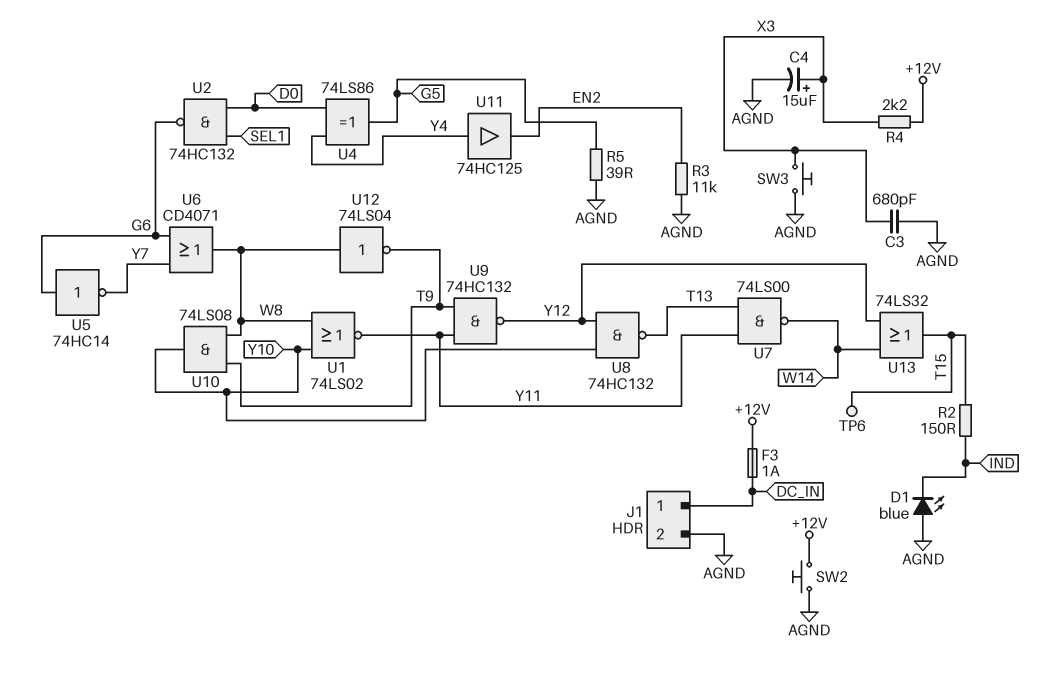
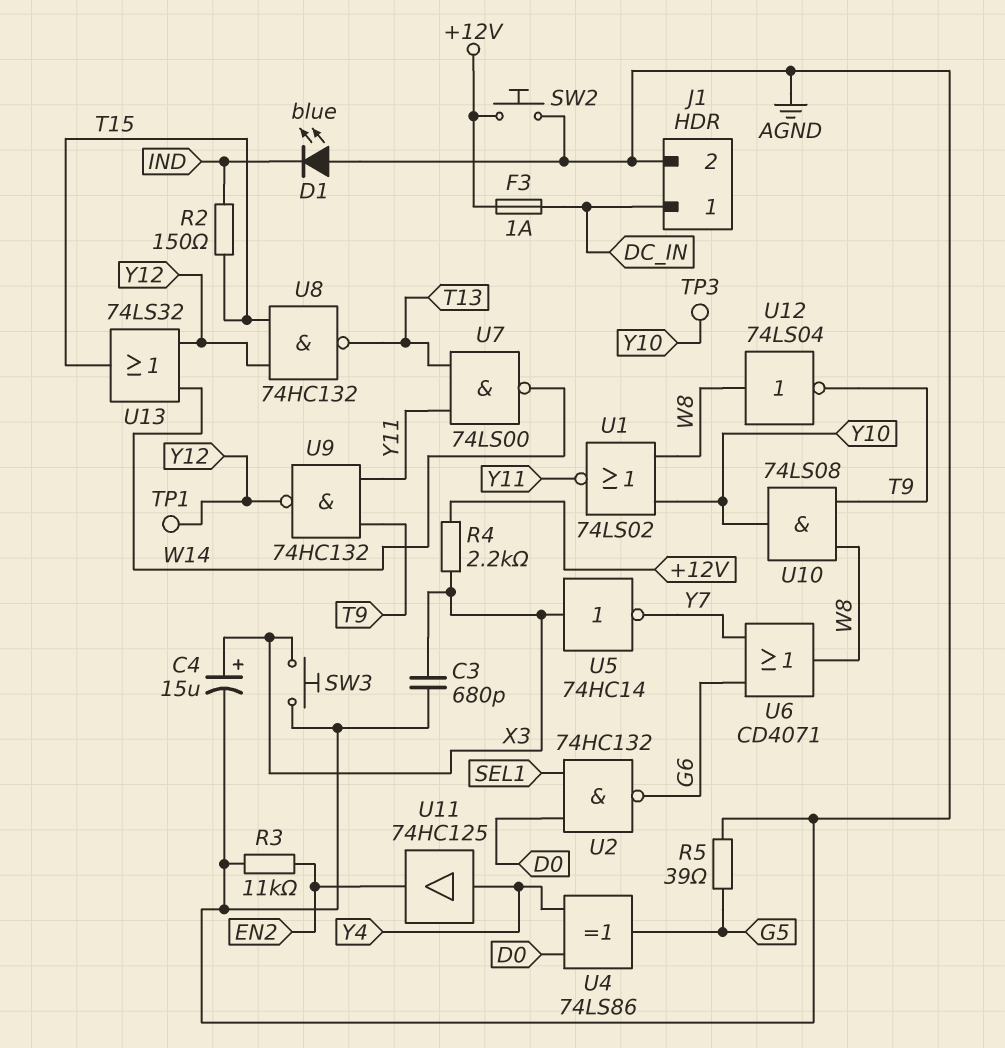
TP1: none -> test point (Y12)
TP3: none -> test point (Y10)
TP6: test point (T15) -> none
U5: NOT 74HC14 (in G6, out Y7) -> NOT 74HC14 (in X3, out Y7)
U8: NAND 74HC132 (in Y10, in Y12, out T13) -> NAND 74HC132 (in T15, in Y12, out T13)

